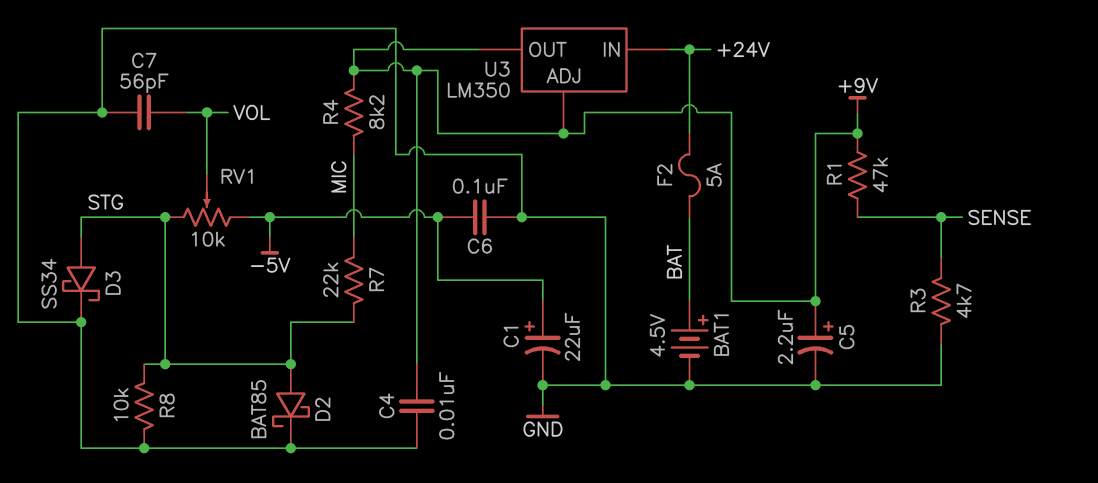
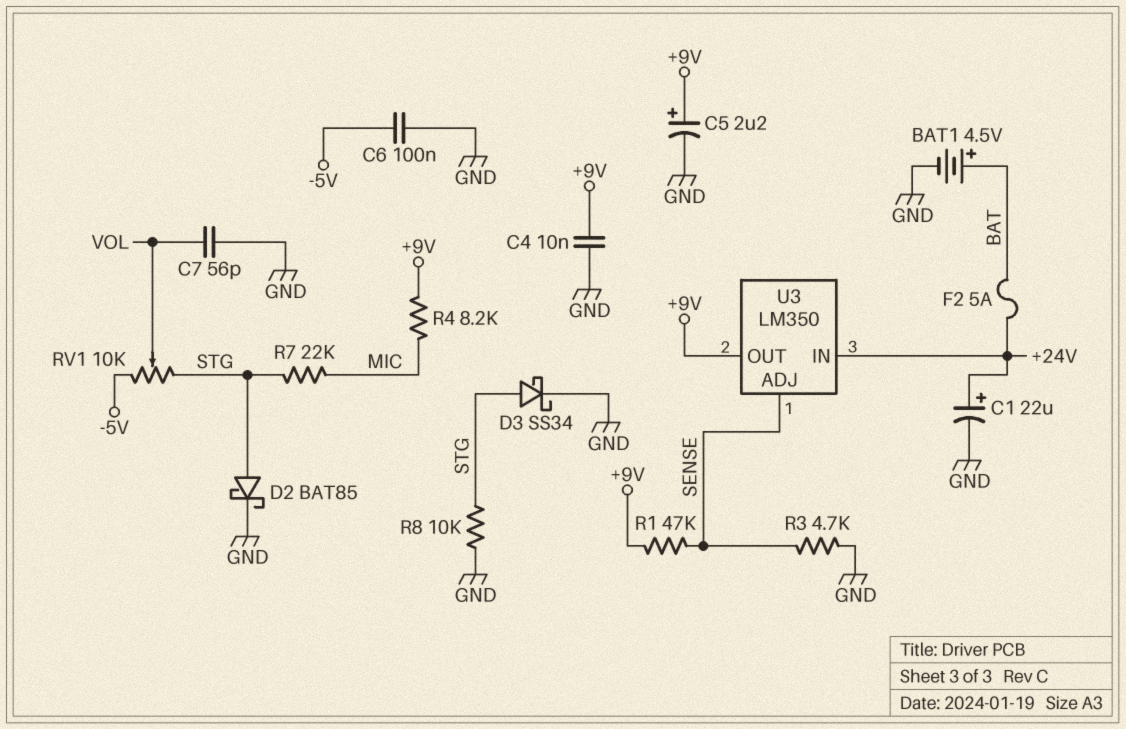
C1: 22uF (plus -5V, minus GND) -> 22uF (plus +24V, minus GND)
U3 pin ADJ: +9V -> SENSE

